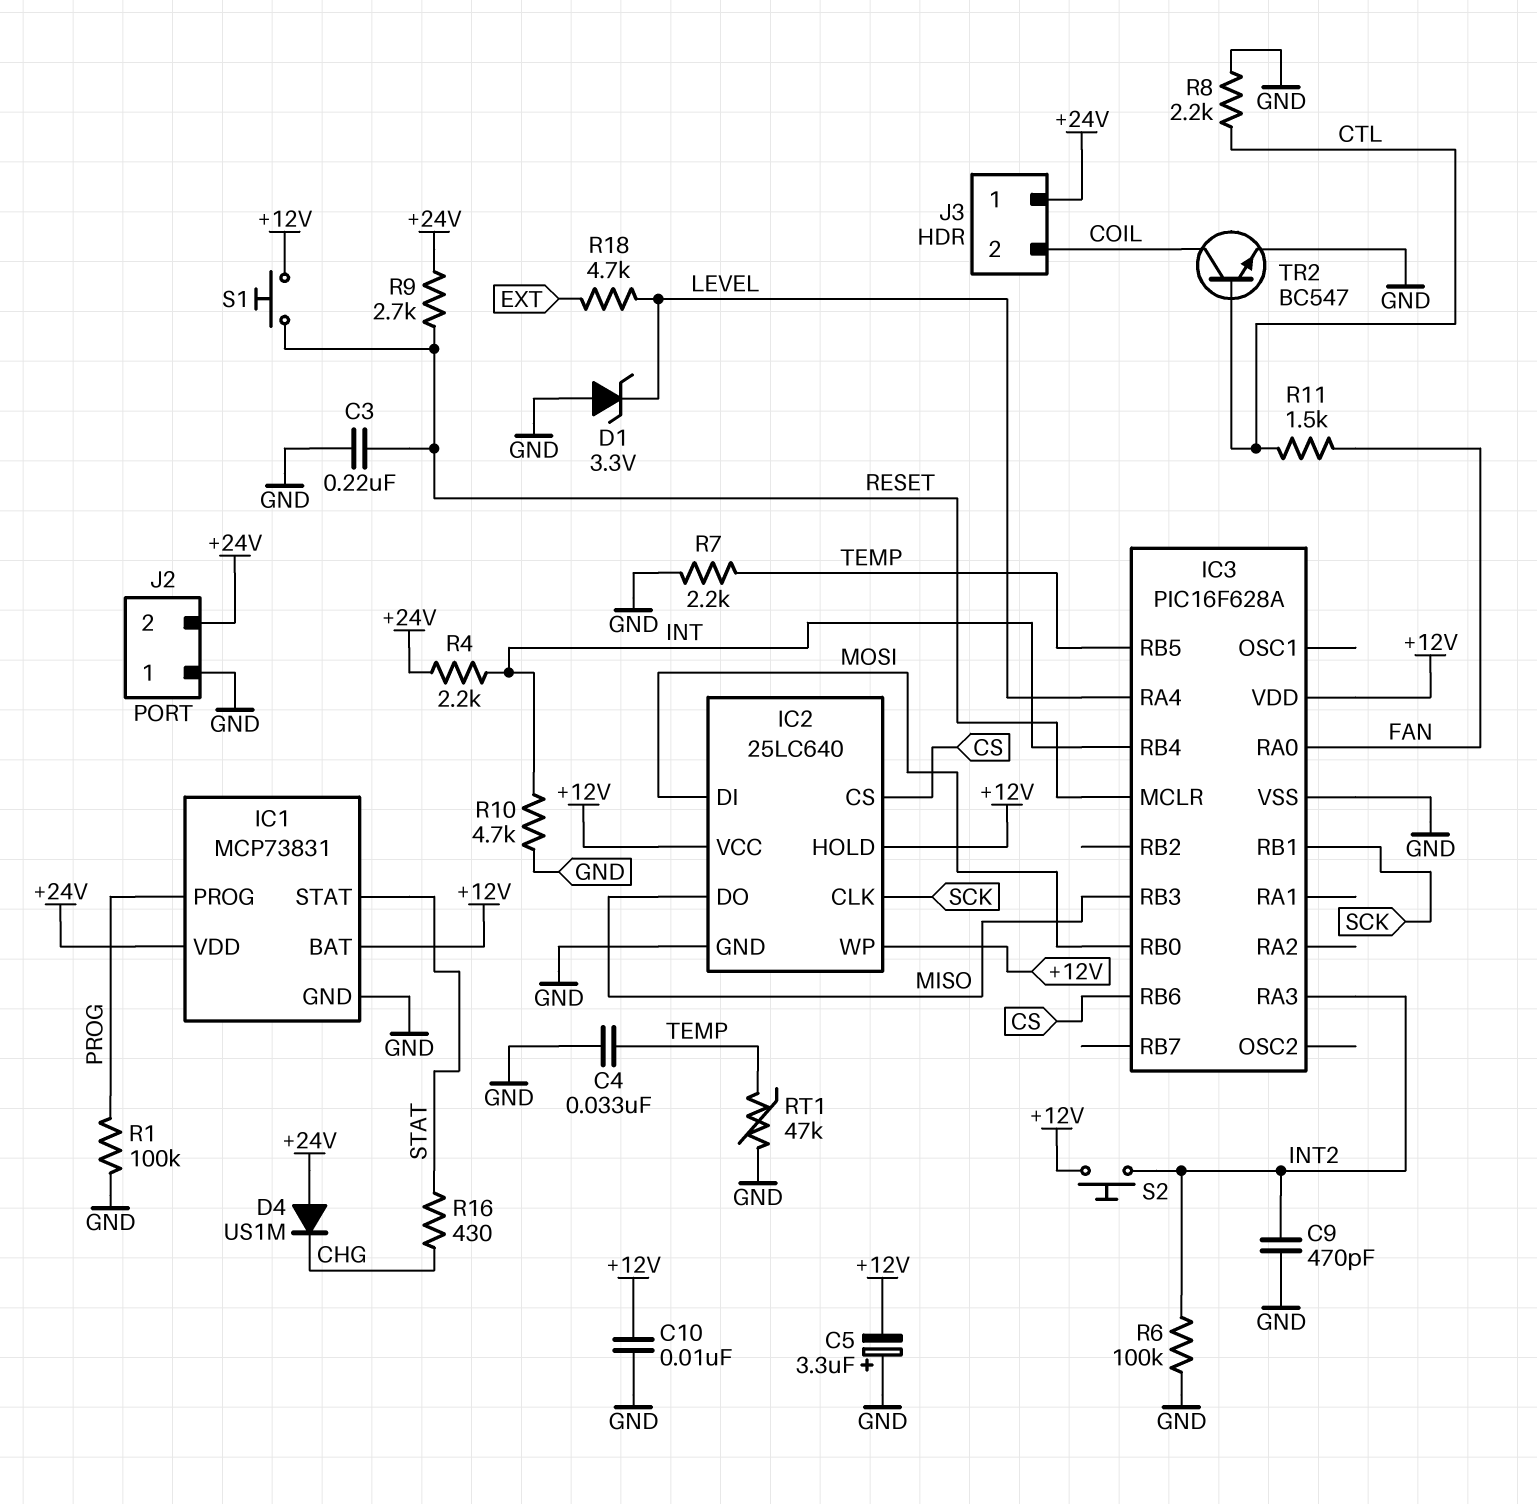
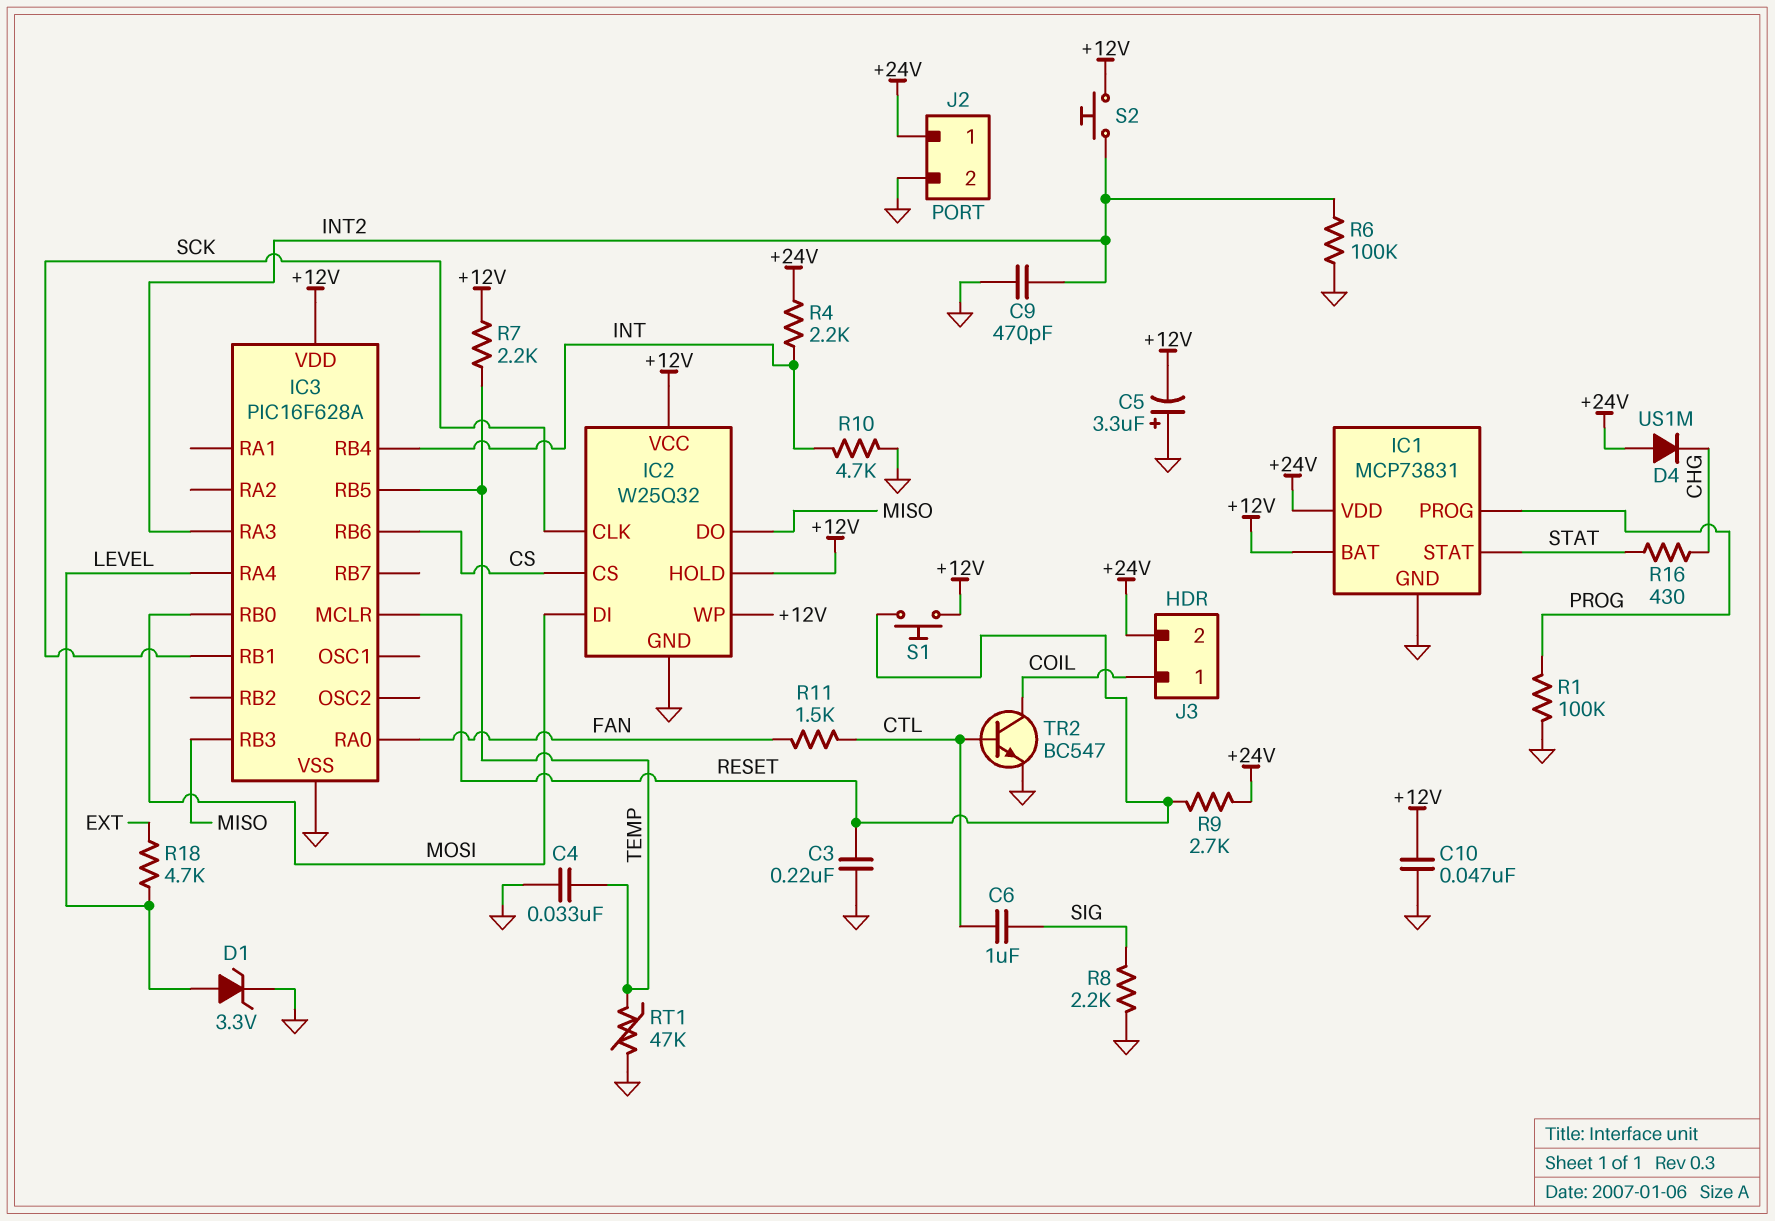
C6: none -> 1uF (CTL, SIG)
C10: 10nF (+12V, GND) -> 47nF (+12V, GND)
D1: zener 3.3V (A GND, K LEVEL) -> zener 3.3V (A LEVEL, K GND)
IC2: 25LC640 -> W25Q32
J2 pin 1: GND -> +24V
J2 pin 2: +24V -> GND
J3 pin 1: +24V -> COIL
J3 pin 2: COIL -> +24V
R7: 2.2k (GND, TEMP) -> 2.2k (+12V, TEMP)
R8: 2.2k (CTL, GND) -> 2.2k (GND, SIG)

